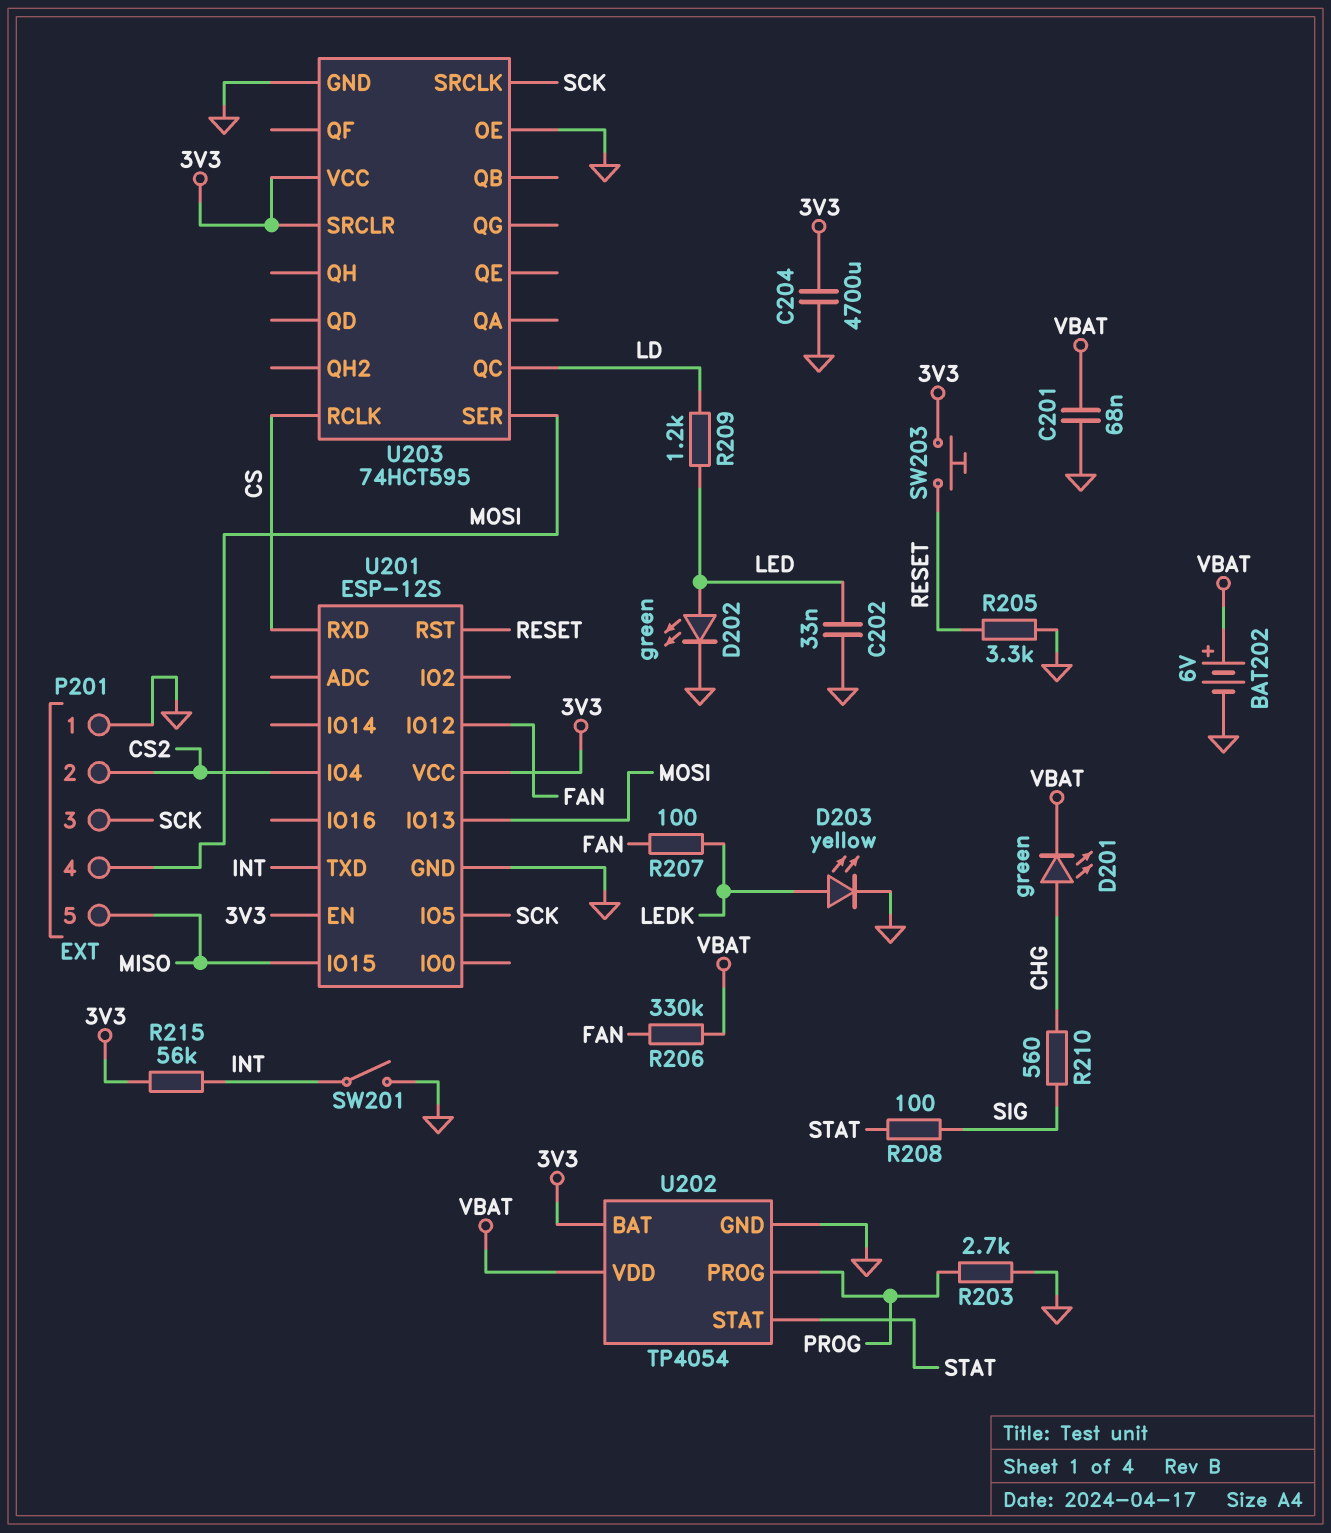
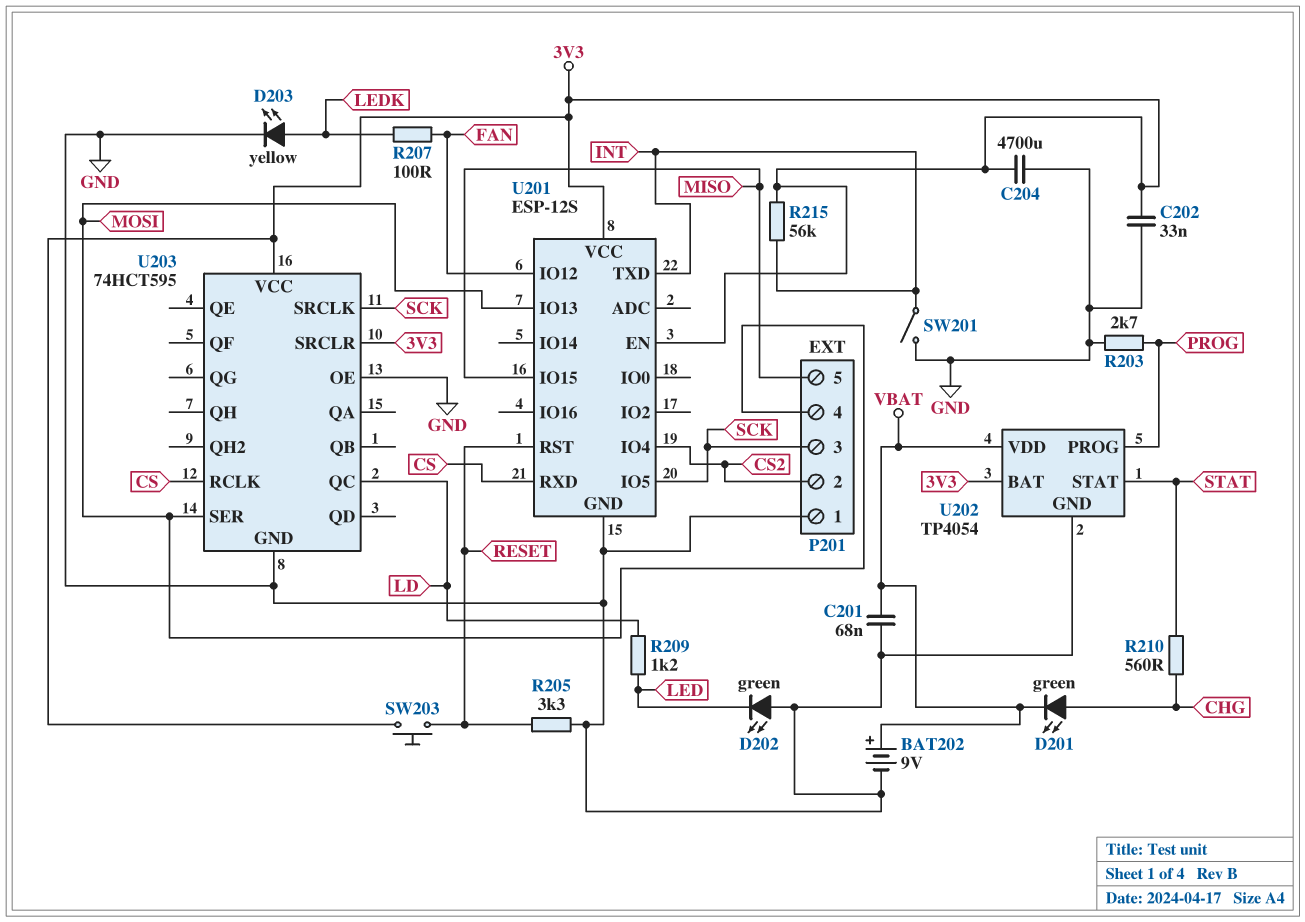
BAT202: 6V (plus VBAT, minus GND) -> 9V (plus VBAT, minus GND)
C202: 33nF (GND, LED) -> 33nF (3V3, GND)
D202: LED green (A LED, K GND) -> LED green (A GND, K LED)
R206: 330k (FAN, VBAT) -> none
R208: 100 (SIG, STAT) -> none
R210: 560 (CHG, SIG) -> 560 (CHG, STAT)

